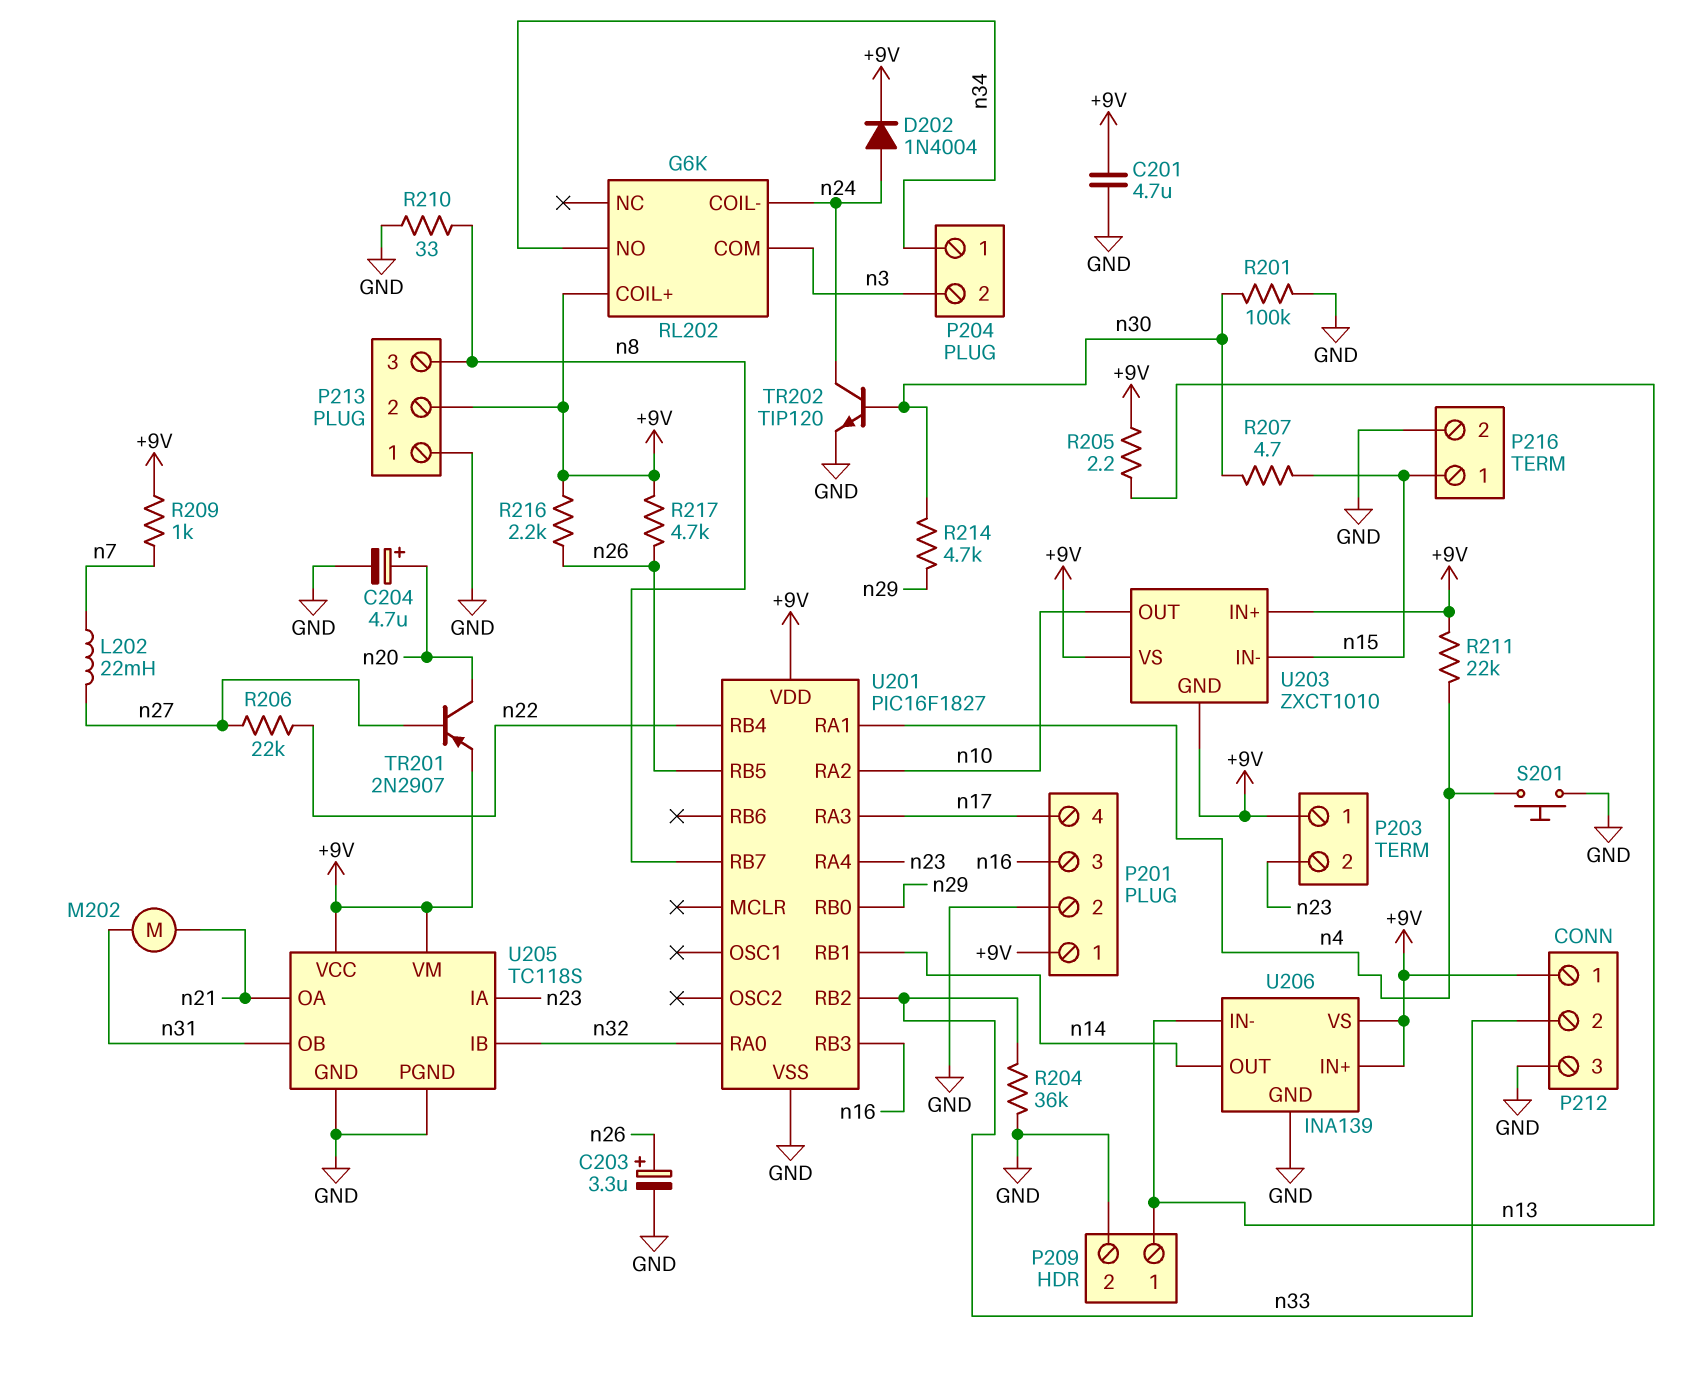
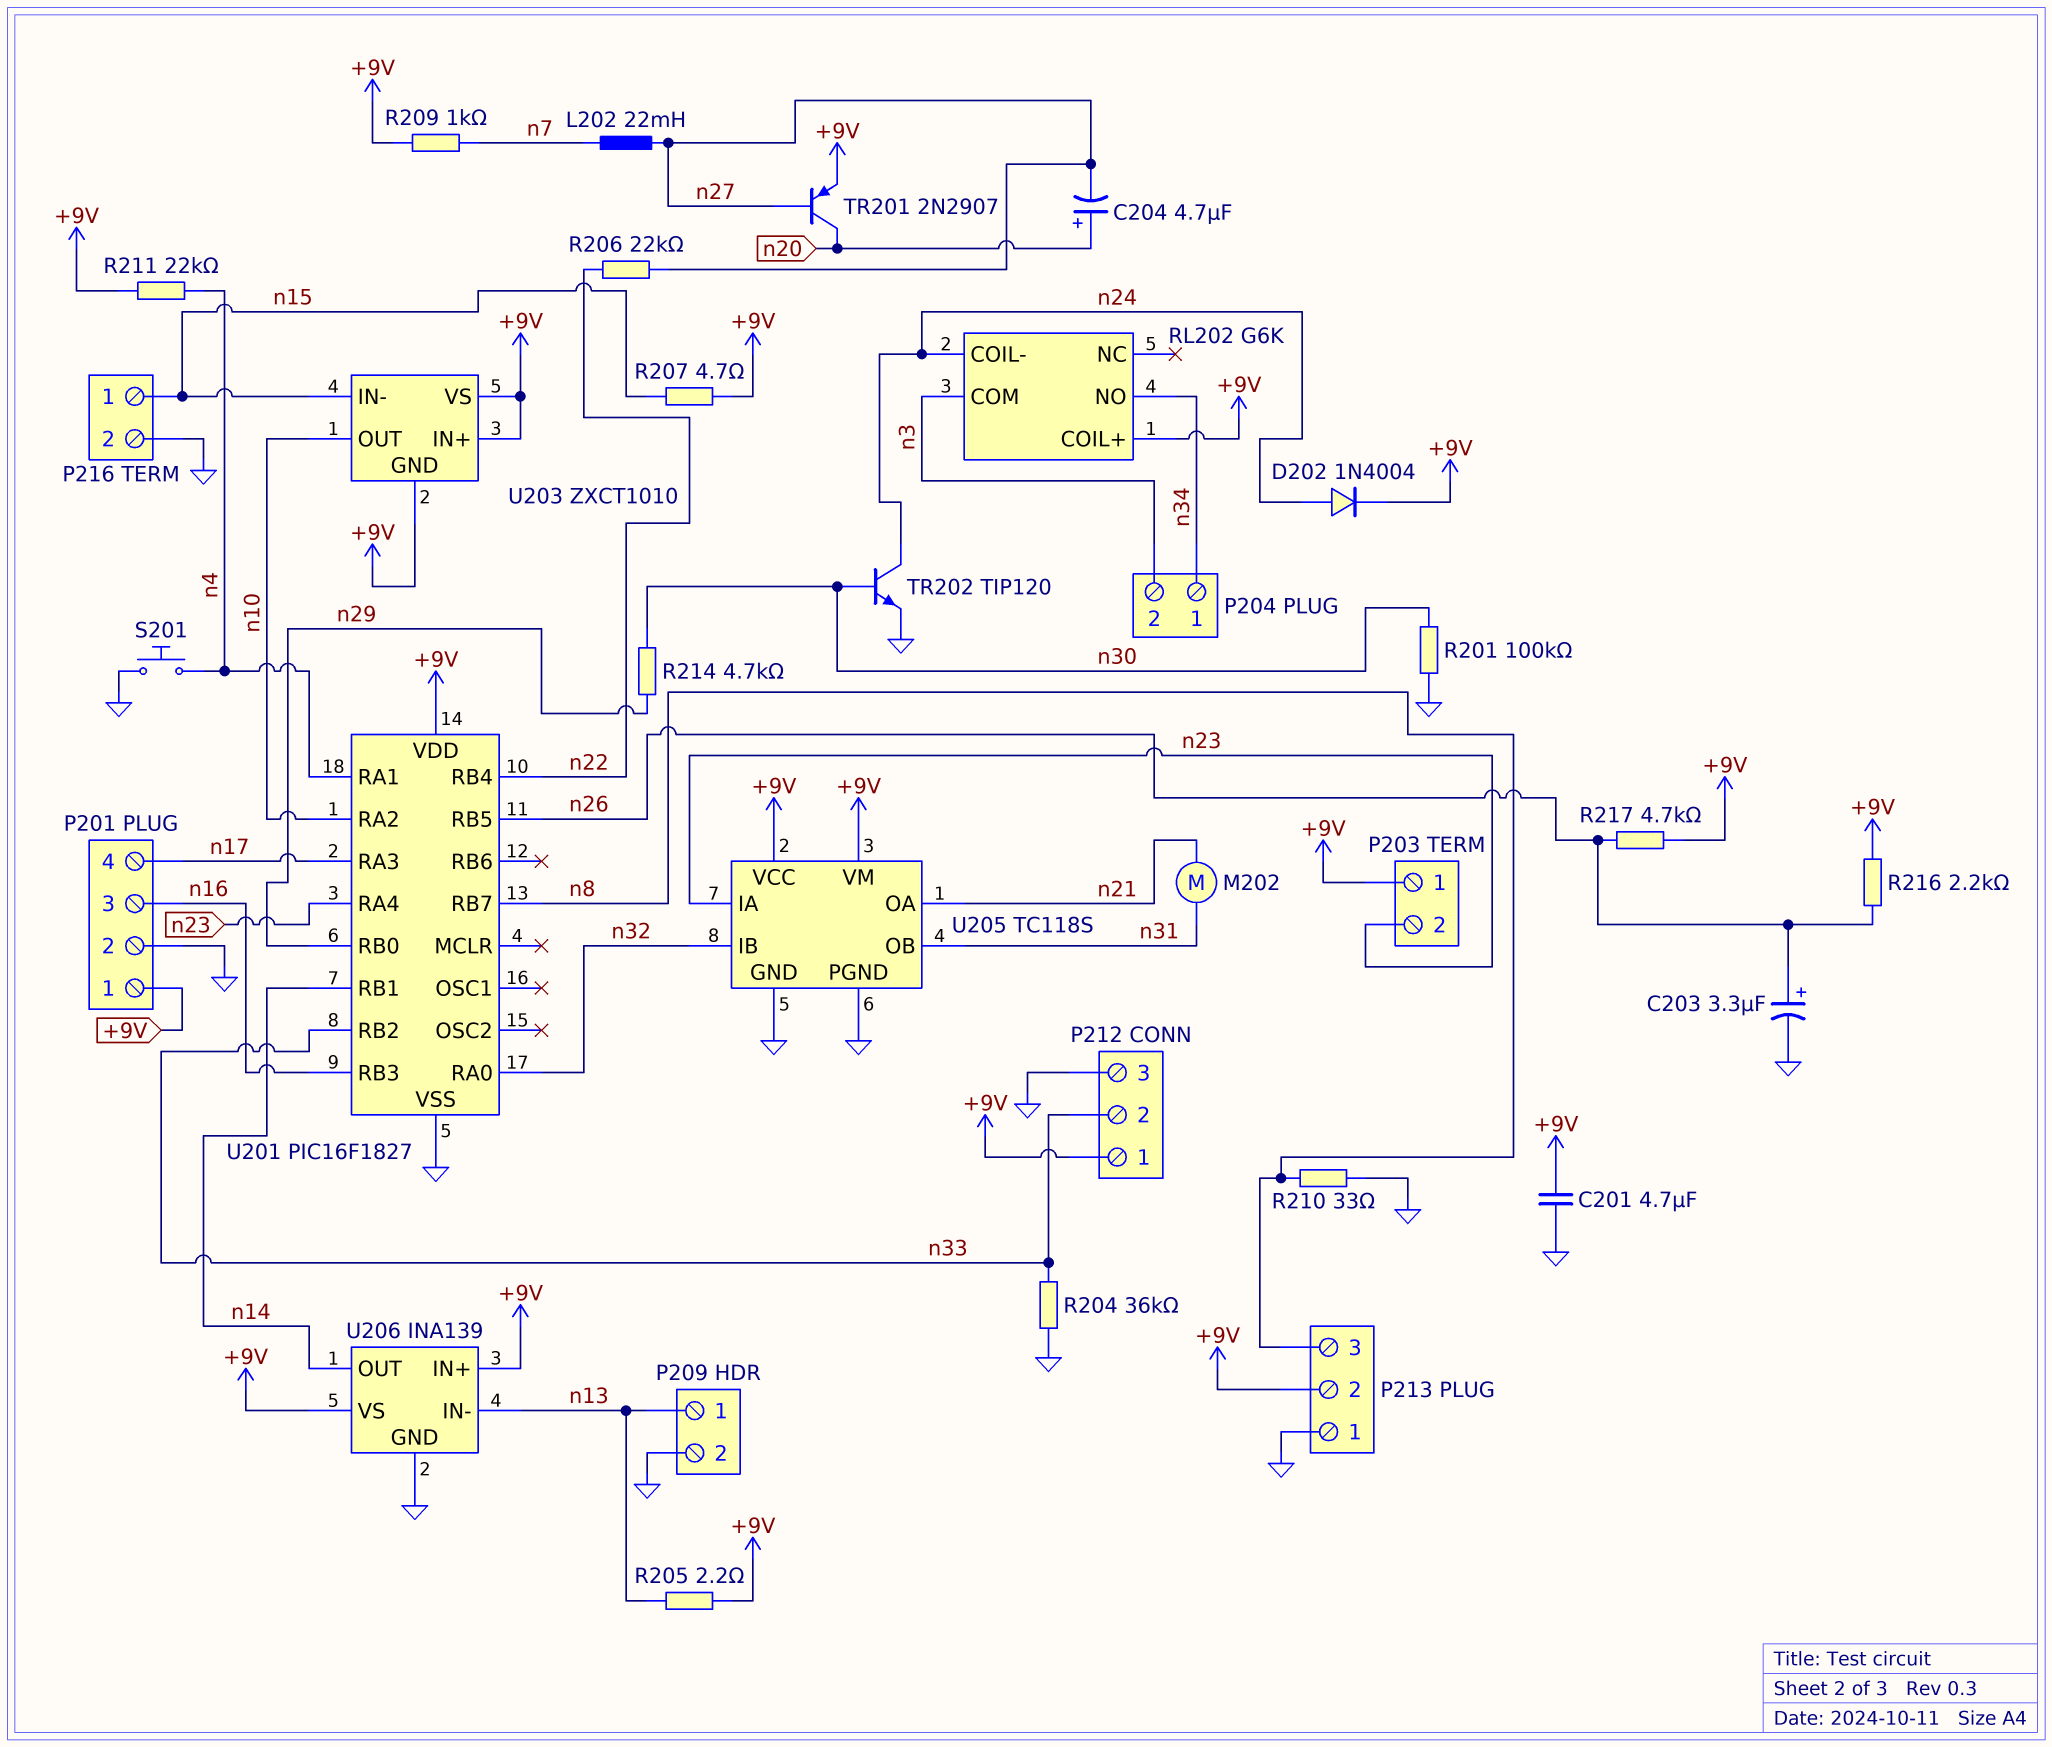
C204: 4.7uF (plus n20, minus GND) -> 4.7uF (plus n20, minus n27)
R207: 4.7 (n15, n30) -> 4.7 (+9V, n15)

